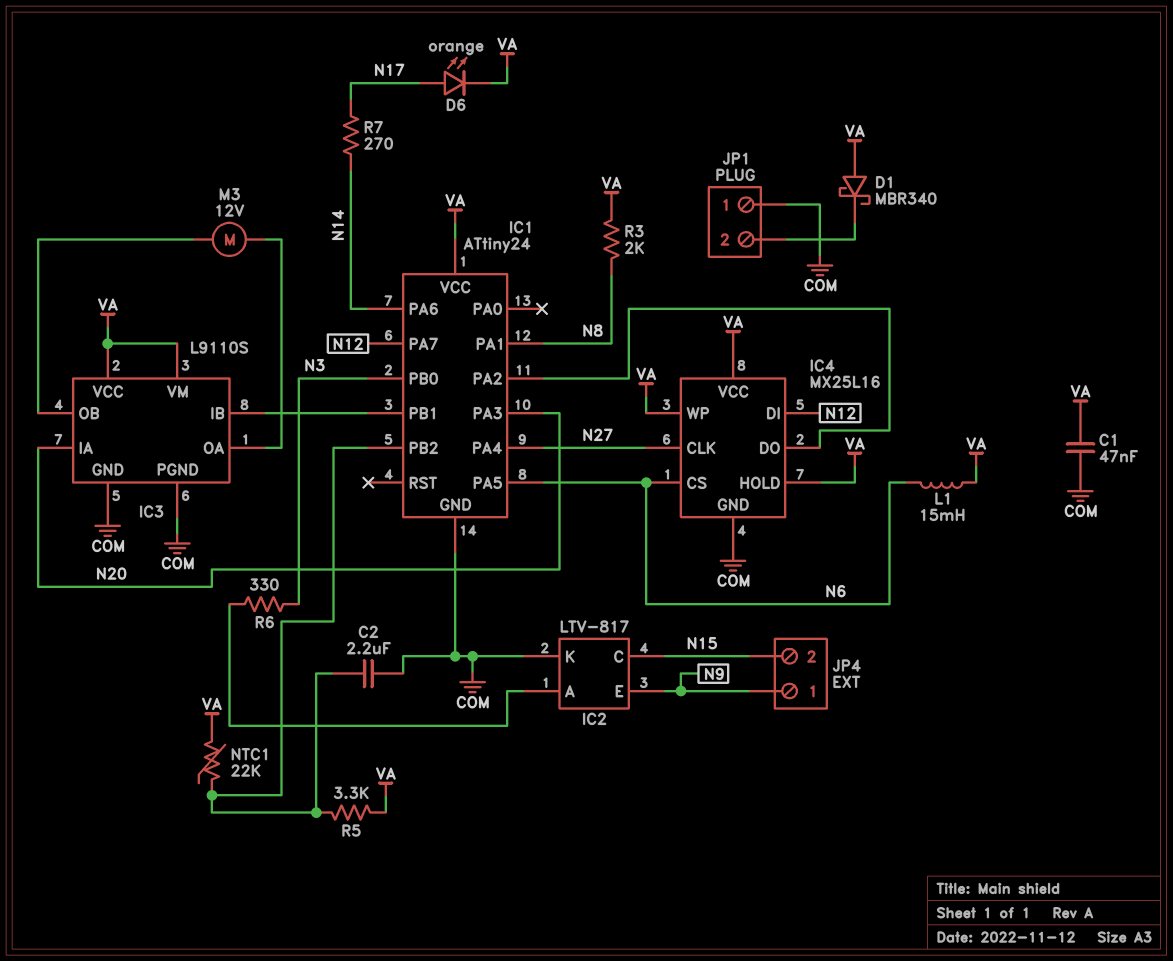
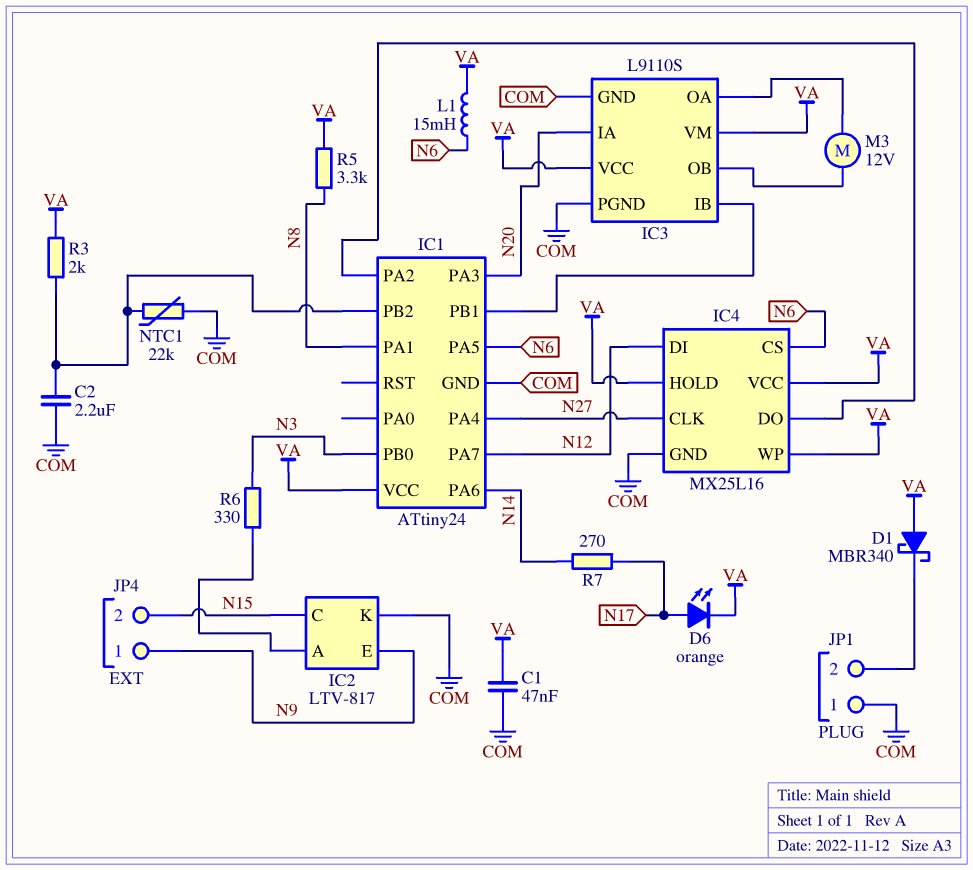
NTC1: 22k (IC1/PB2, VA) -> 22k (COM, IC1/PB2)
R3: 2k (N8, VA) -> 2k (IC1/PB2, VA)
R5: 3.3k (IC1/PB2, VA) -> 3.3k (N8, VA)

